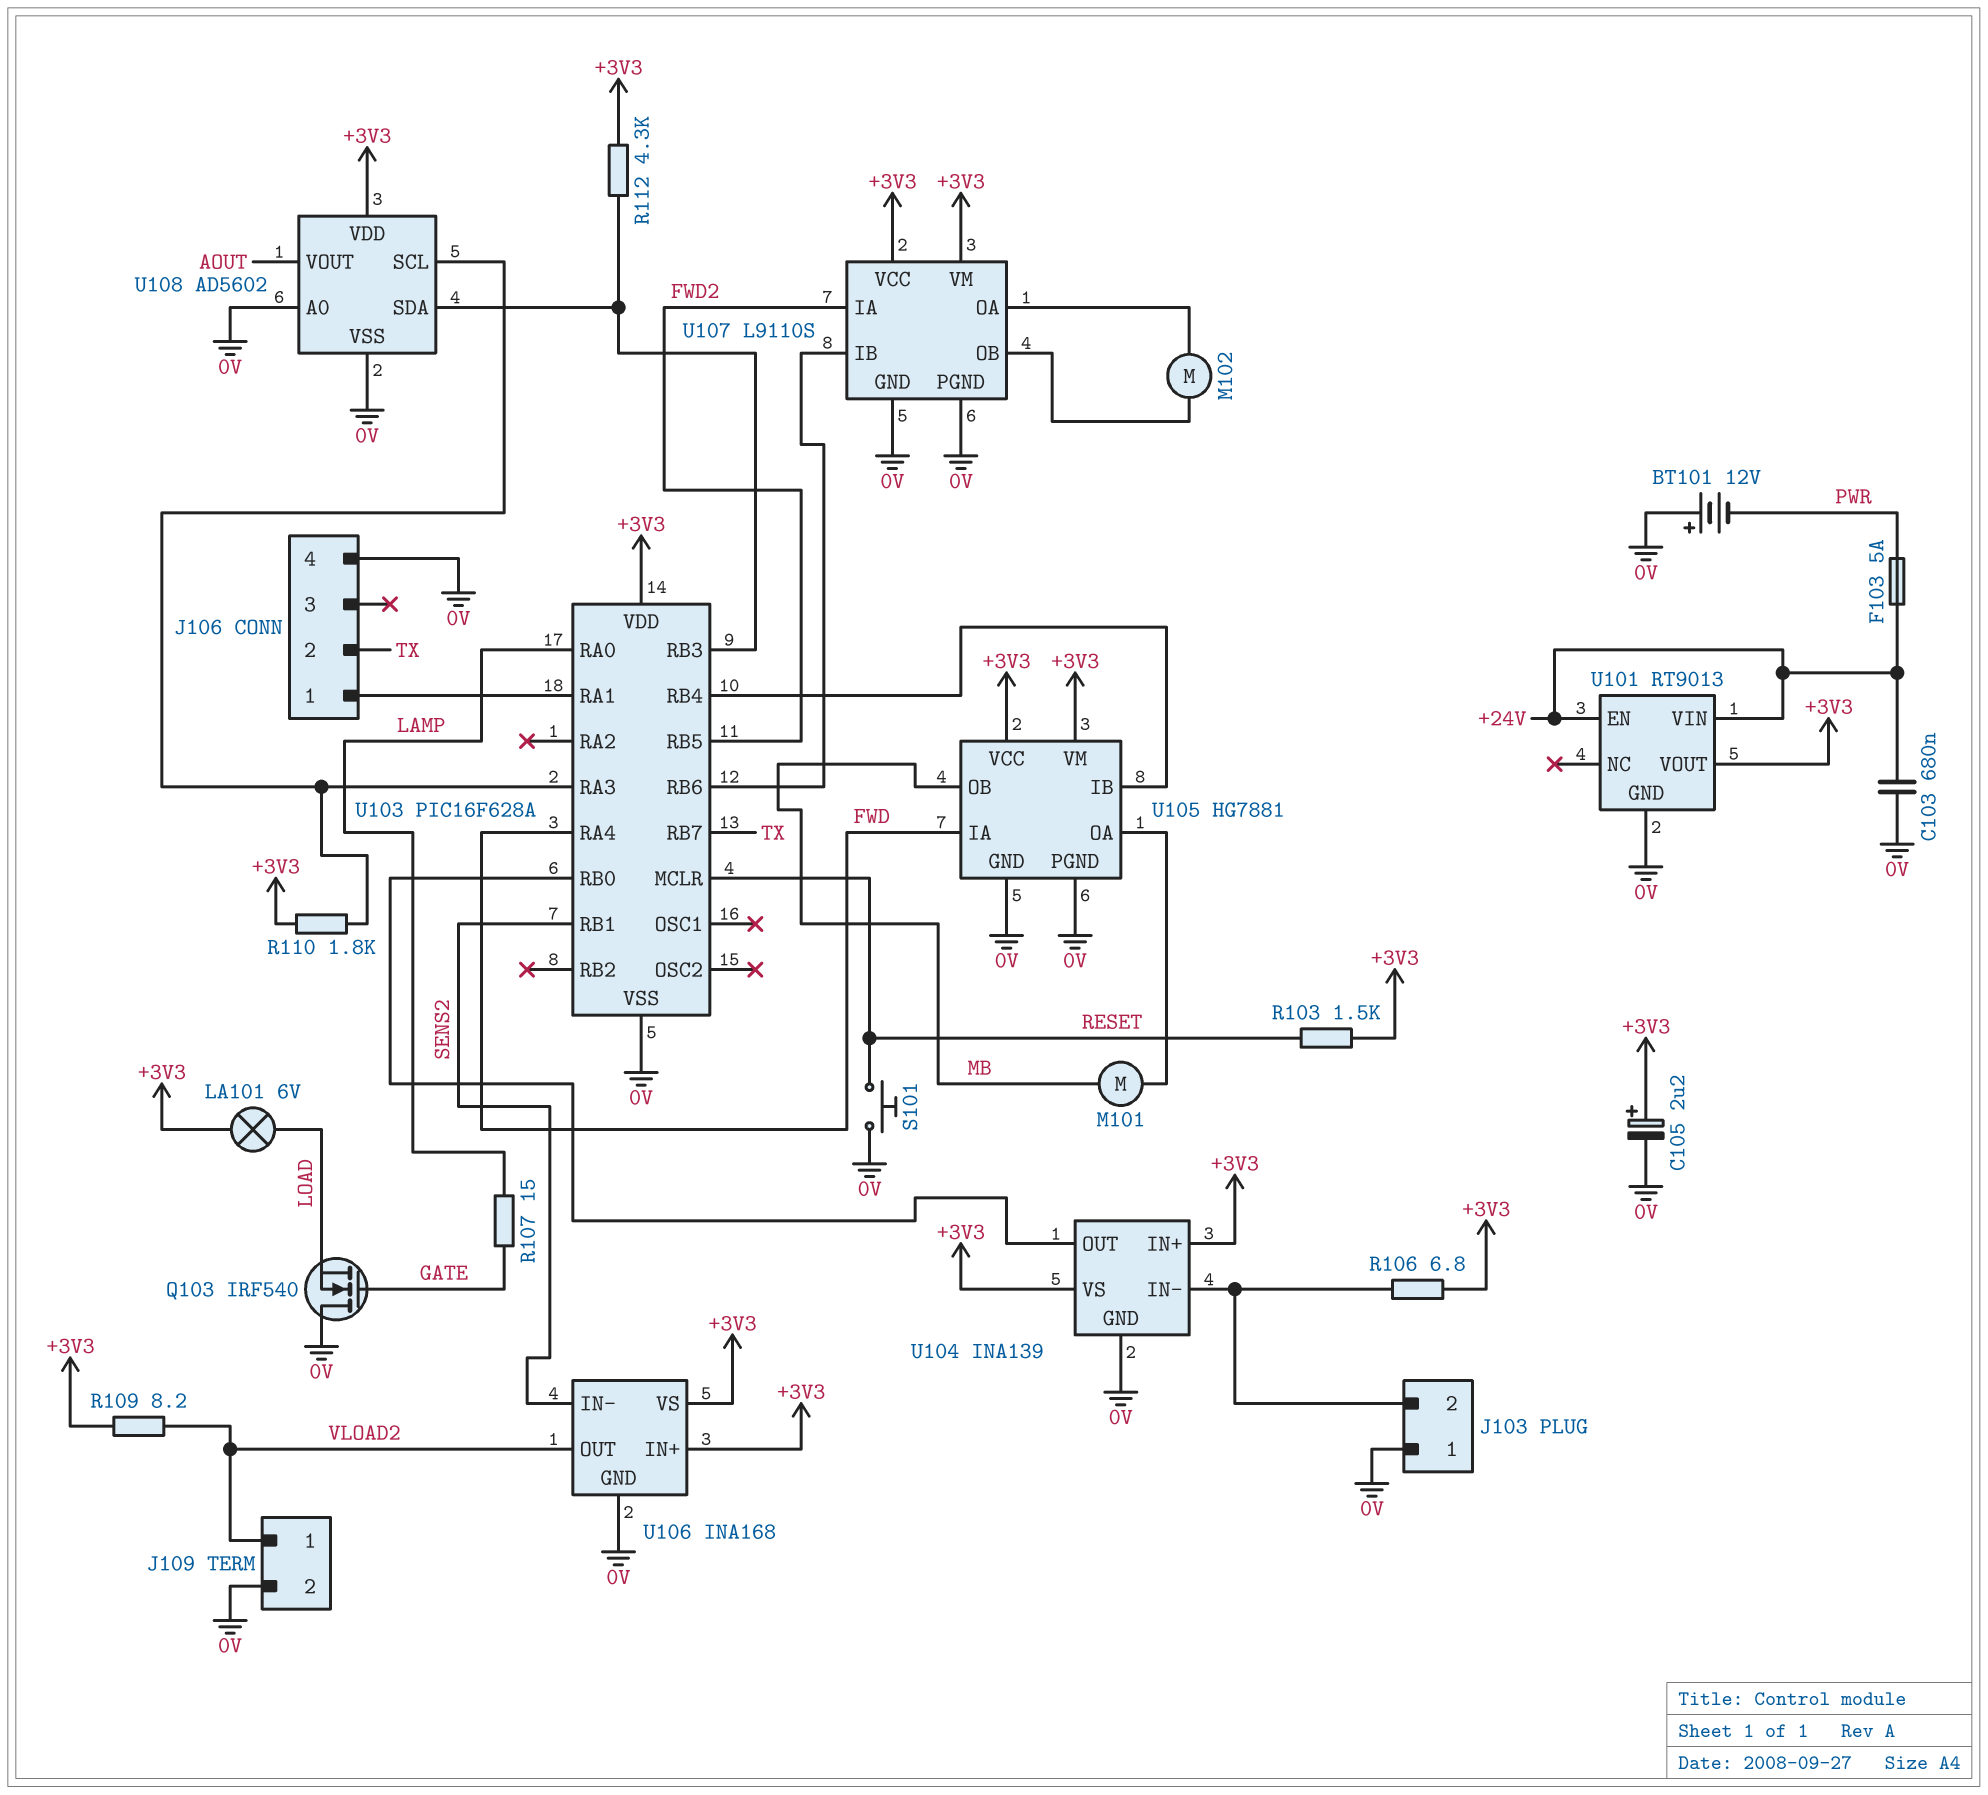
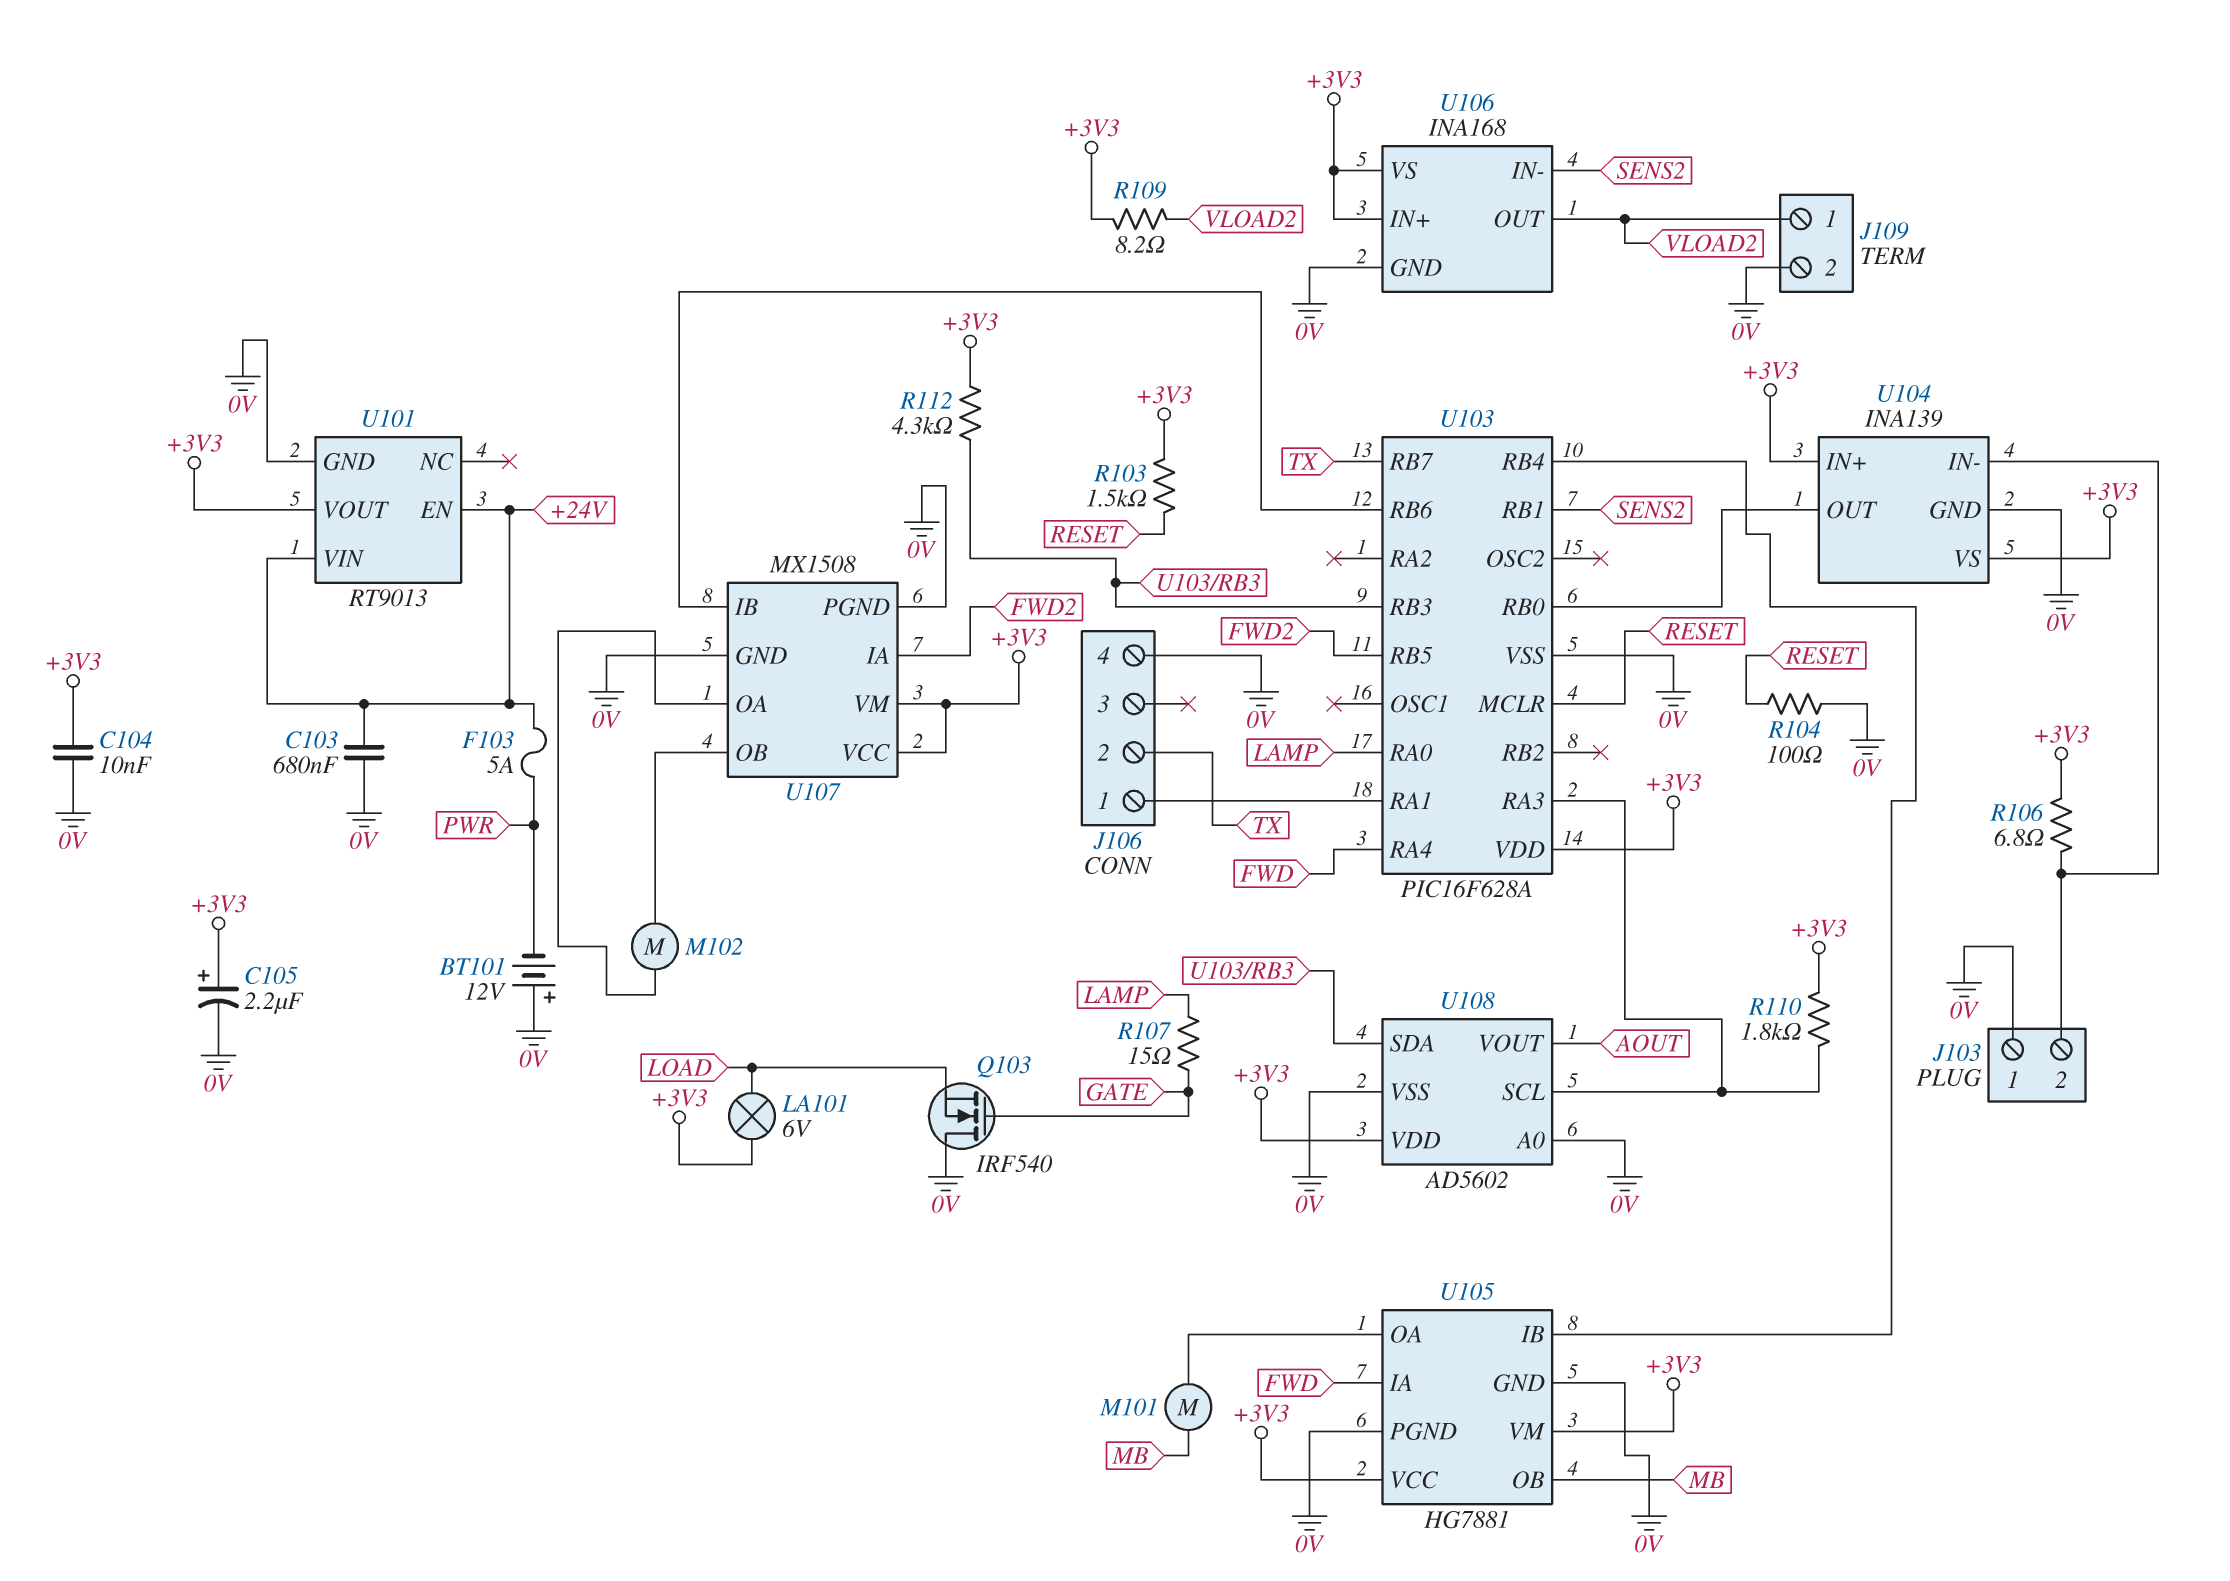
C104: none -> 10nF (+3V3, 0V)
R104: none -> 100 (0V, RESET)
S101: button (0V, RESET) -> none
U107: L9110S -> MX1508

